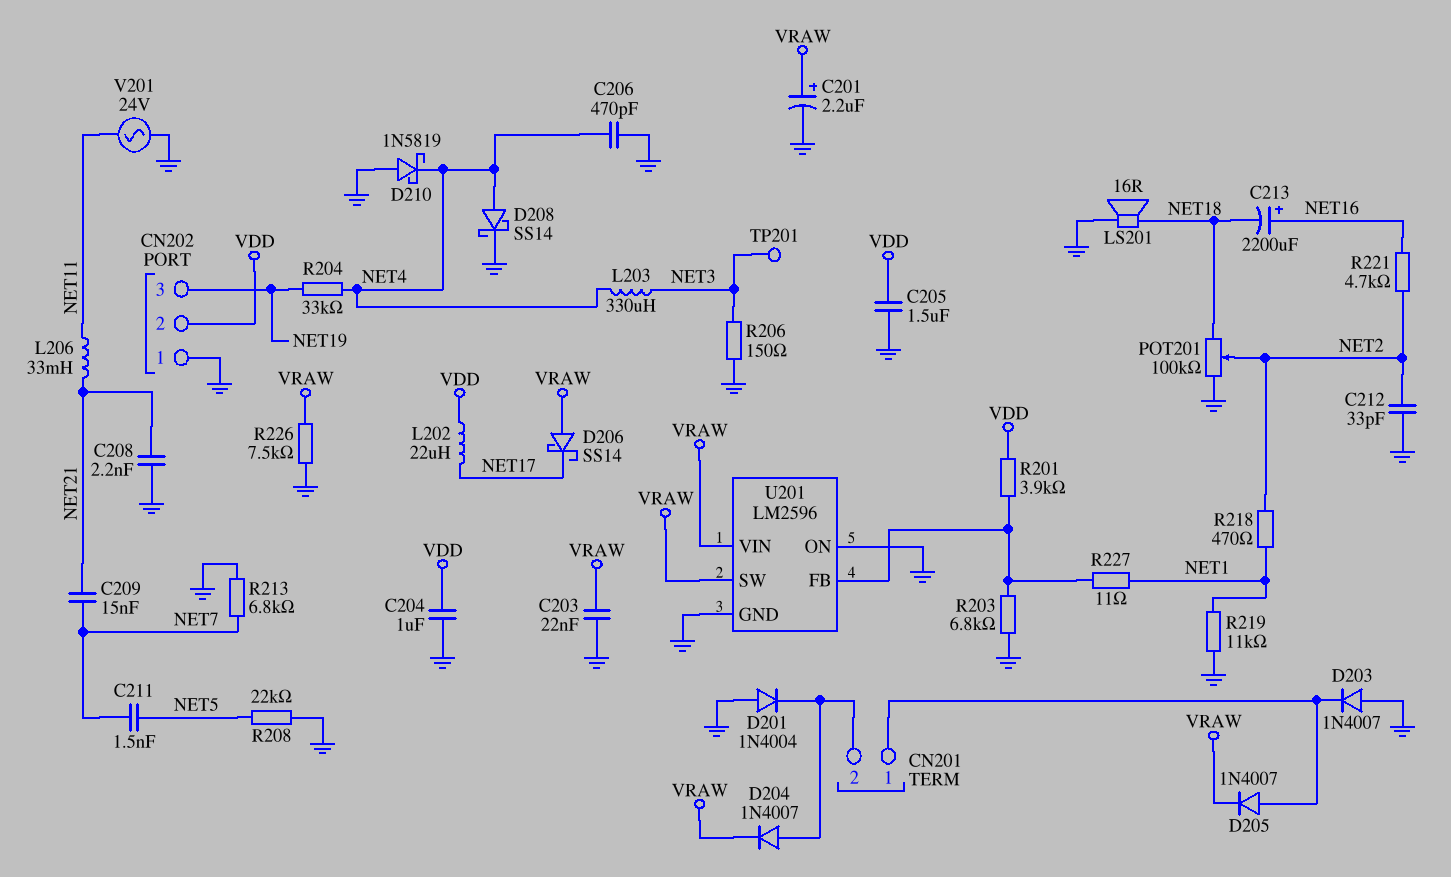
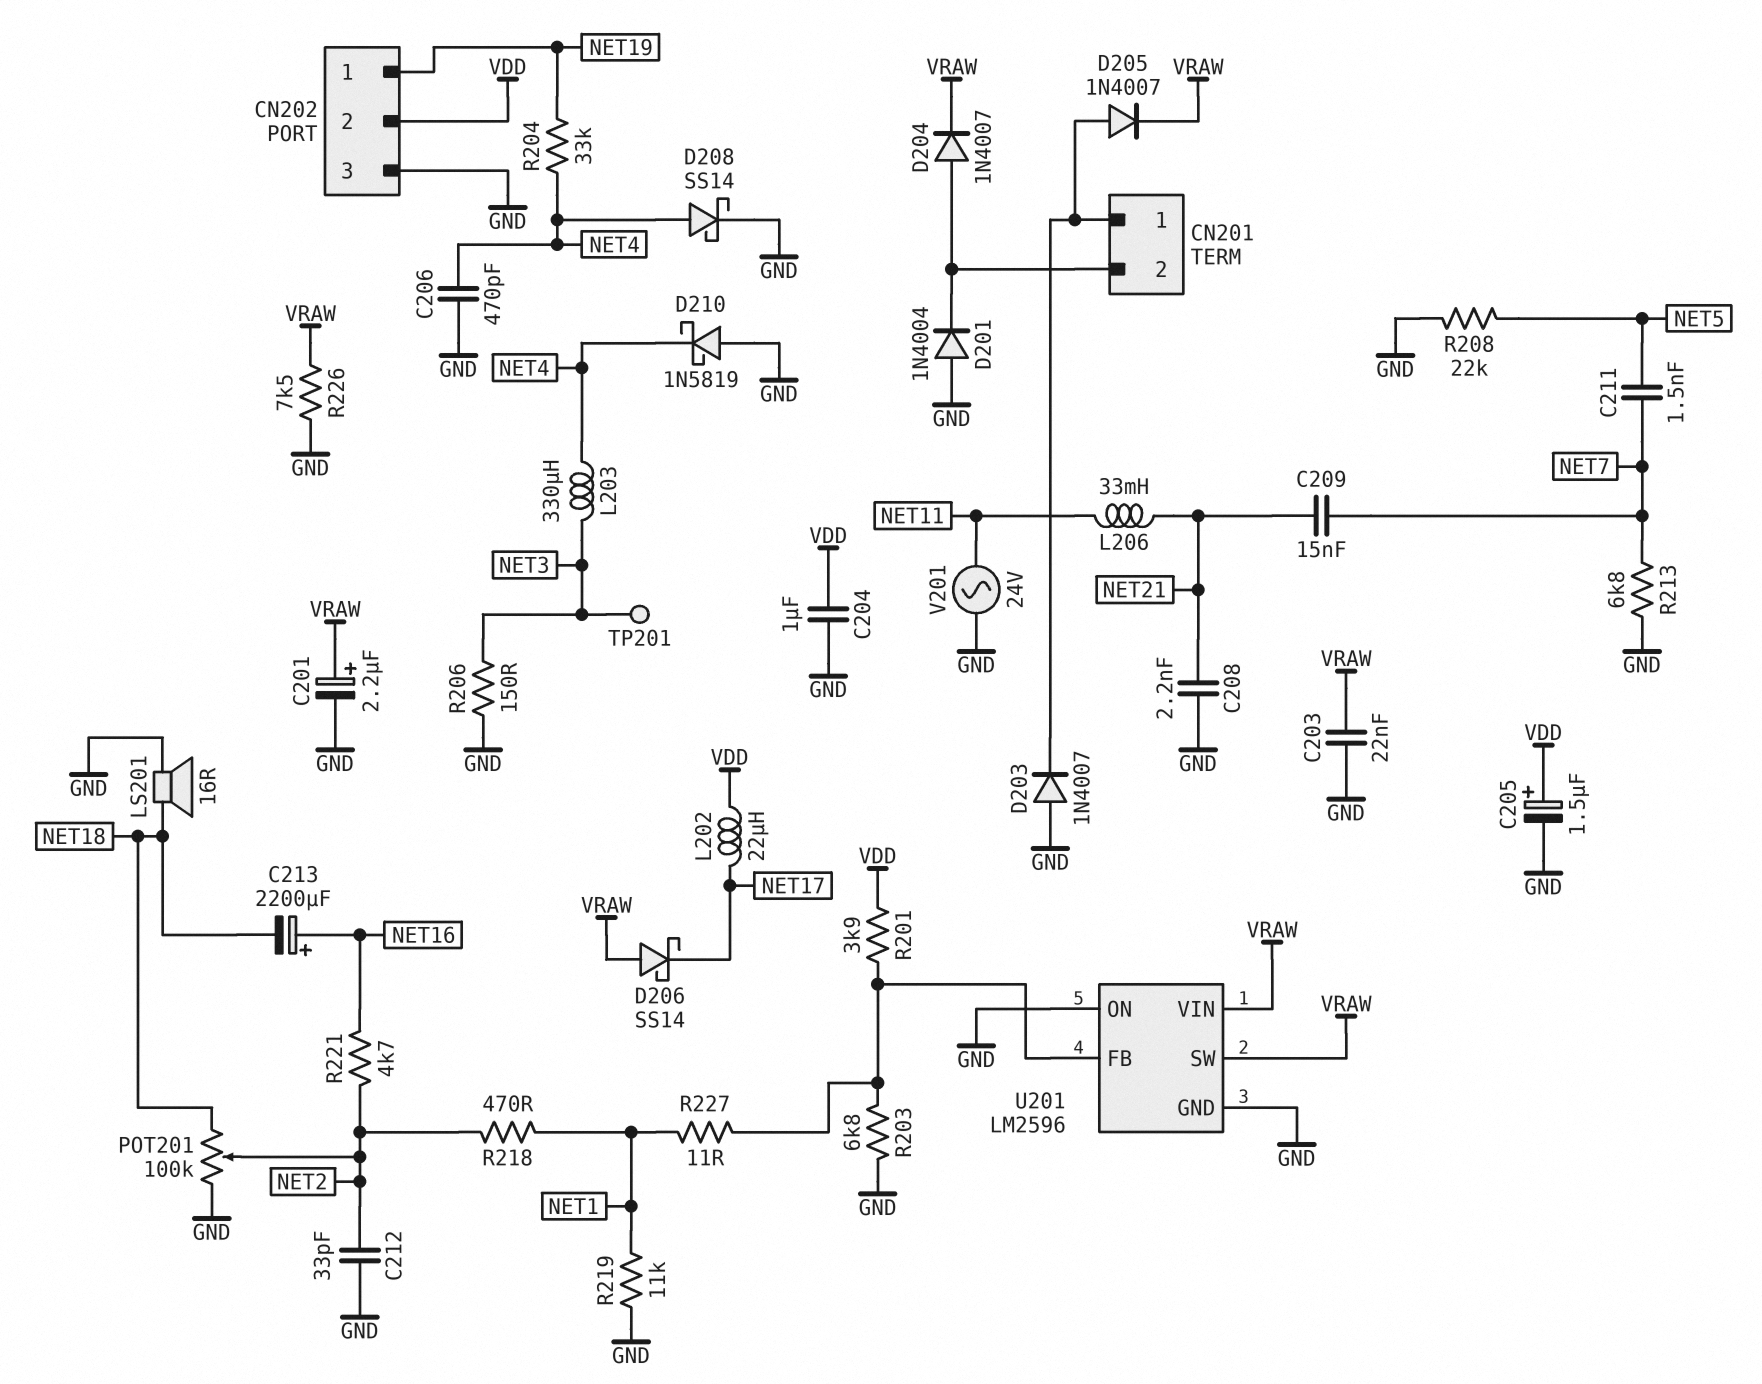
C205: 1.5uF (GND, VDD) -> 1.5uF (plus VDD, minus GND)
CN202 pin 1: GND -> NET19
CN202 pin 3: NET19 -> GND

